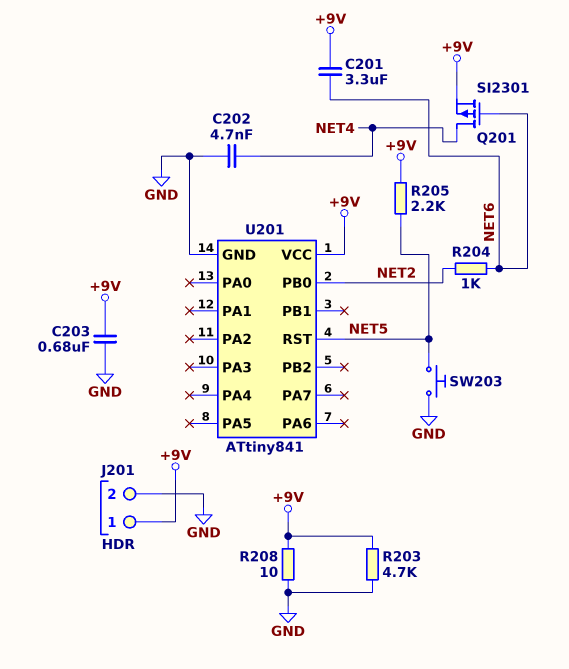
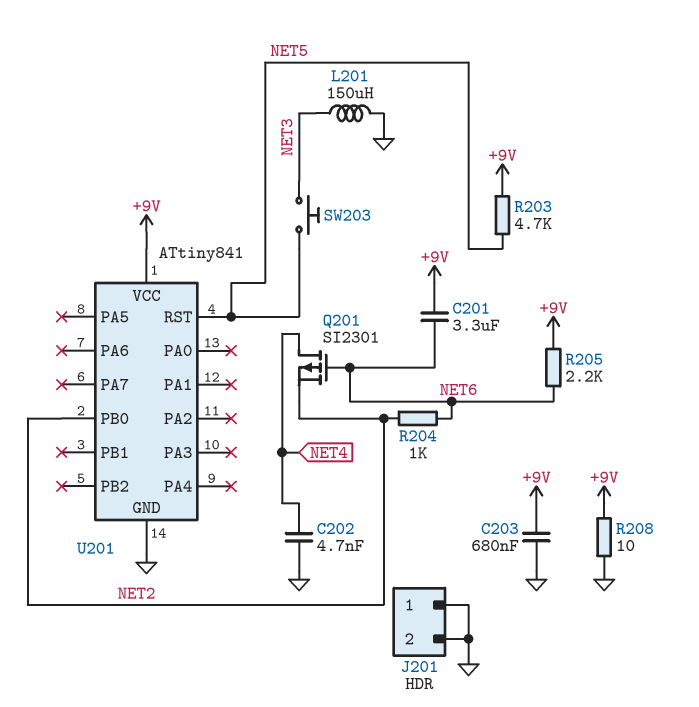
J201 pin 1: +9V -> GND
L201: none -> 150uH (GND, NET3)
Q201: PMOS SI2301 (G NET6, D NET4, S +9V) -> PMOS SI2301 (G NET6, D NET4, S NET2)
R203: 4.7k (+9V, GND) -> 4.7k (+9V, NET5)
R205: 2.2k (+9V, NET5) -> 2.2k (+9V, NET6)
SW203: button (GND, NET5) -> button (NET3, NET5)

